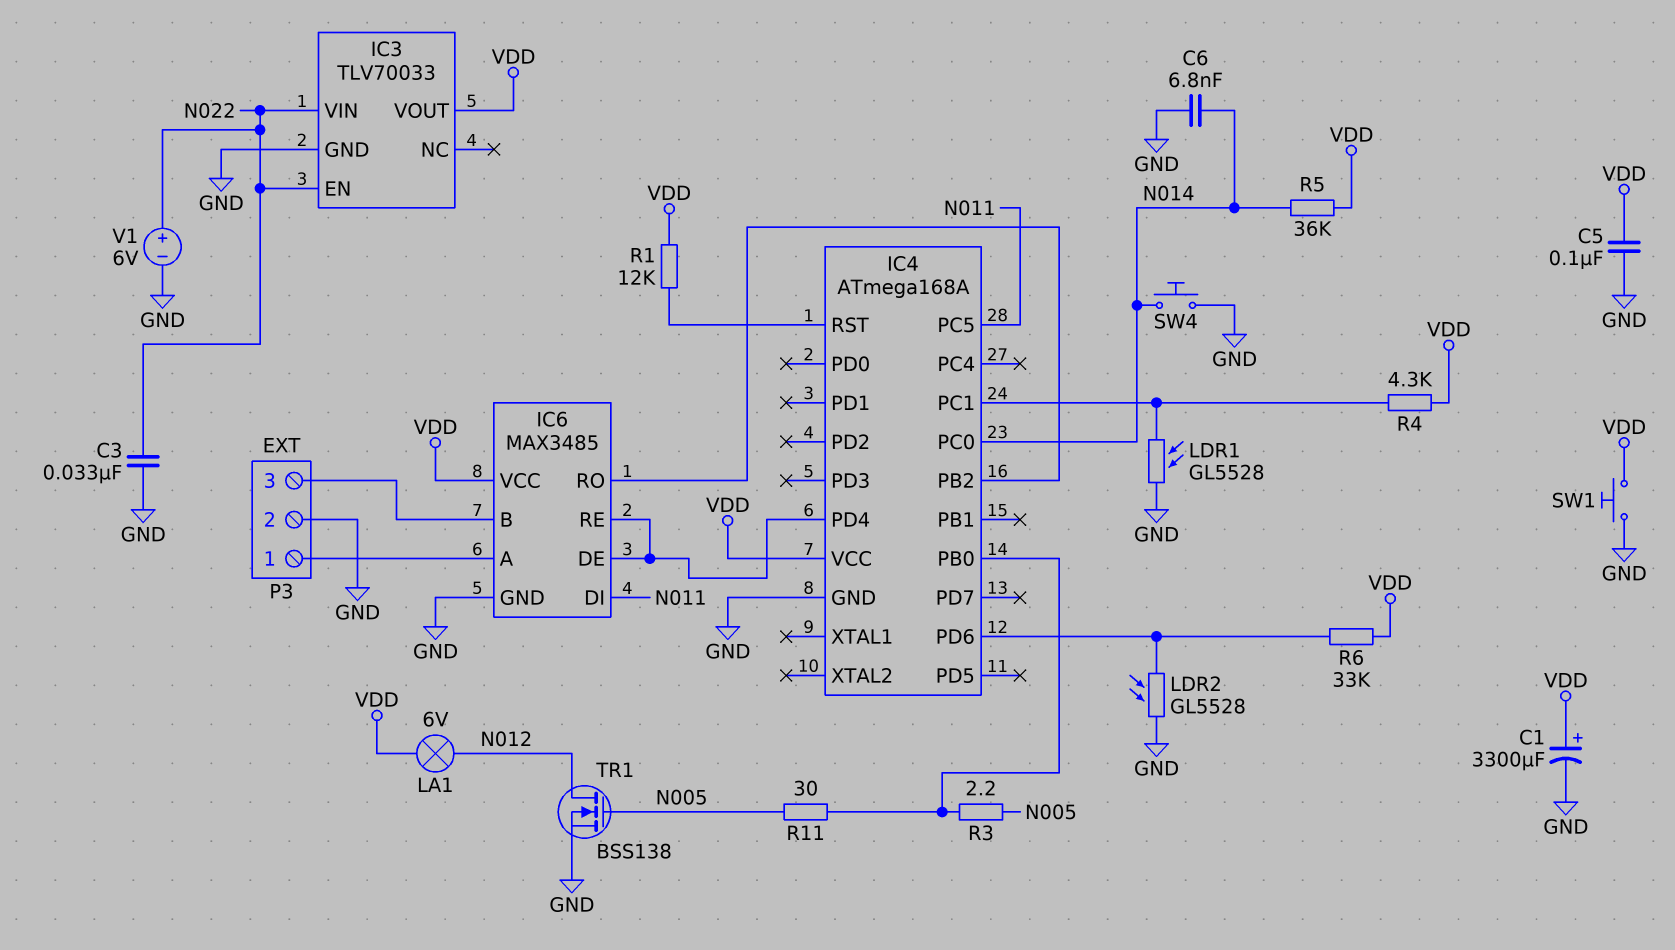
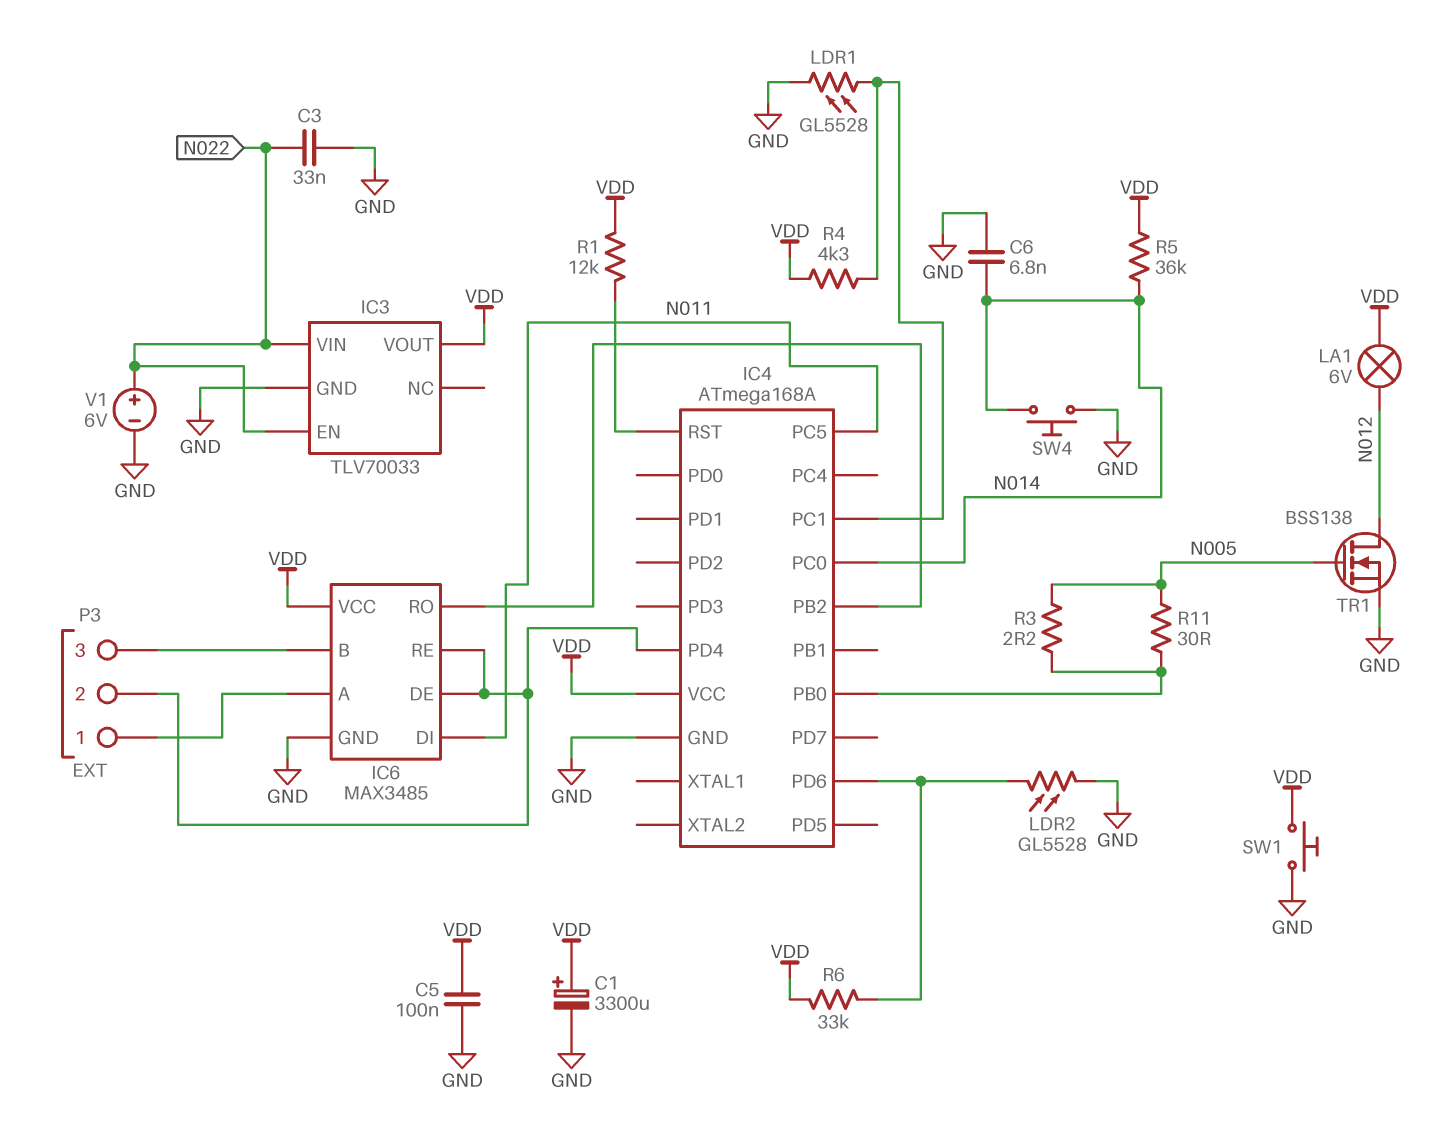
P3 pin 2: GND -> IC4/PD4

